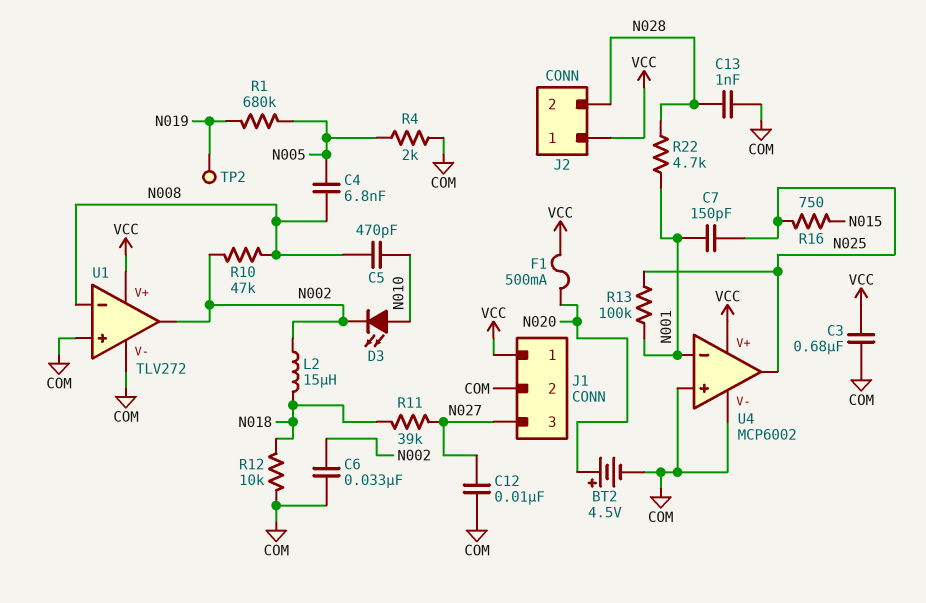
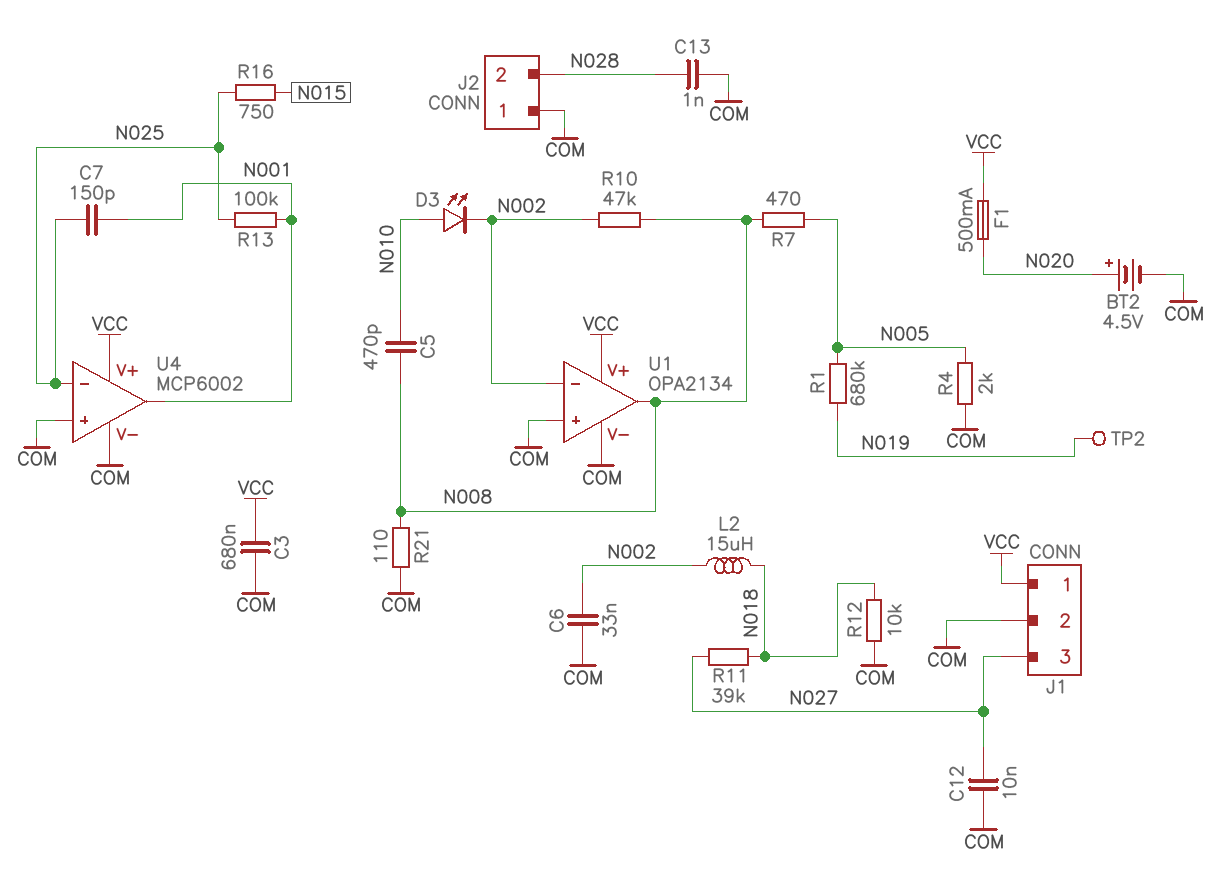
C4: 6.8nF (N005, N008) -> none
J2 pin 1: VCC -> COM
R7: none -> 470 (N005, N008)
R21: none -> 110 (COM, N008)
R22: 4.7k (N001, N028) -> none
U1: TLV272 -> OPA2134
U1 pin in-: N008 -> N002
U1 pin out: N002 -> N008
U4 pin in-: N001 -> N025
U4 pin out: N025 -> N001

